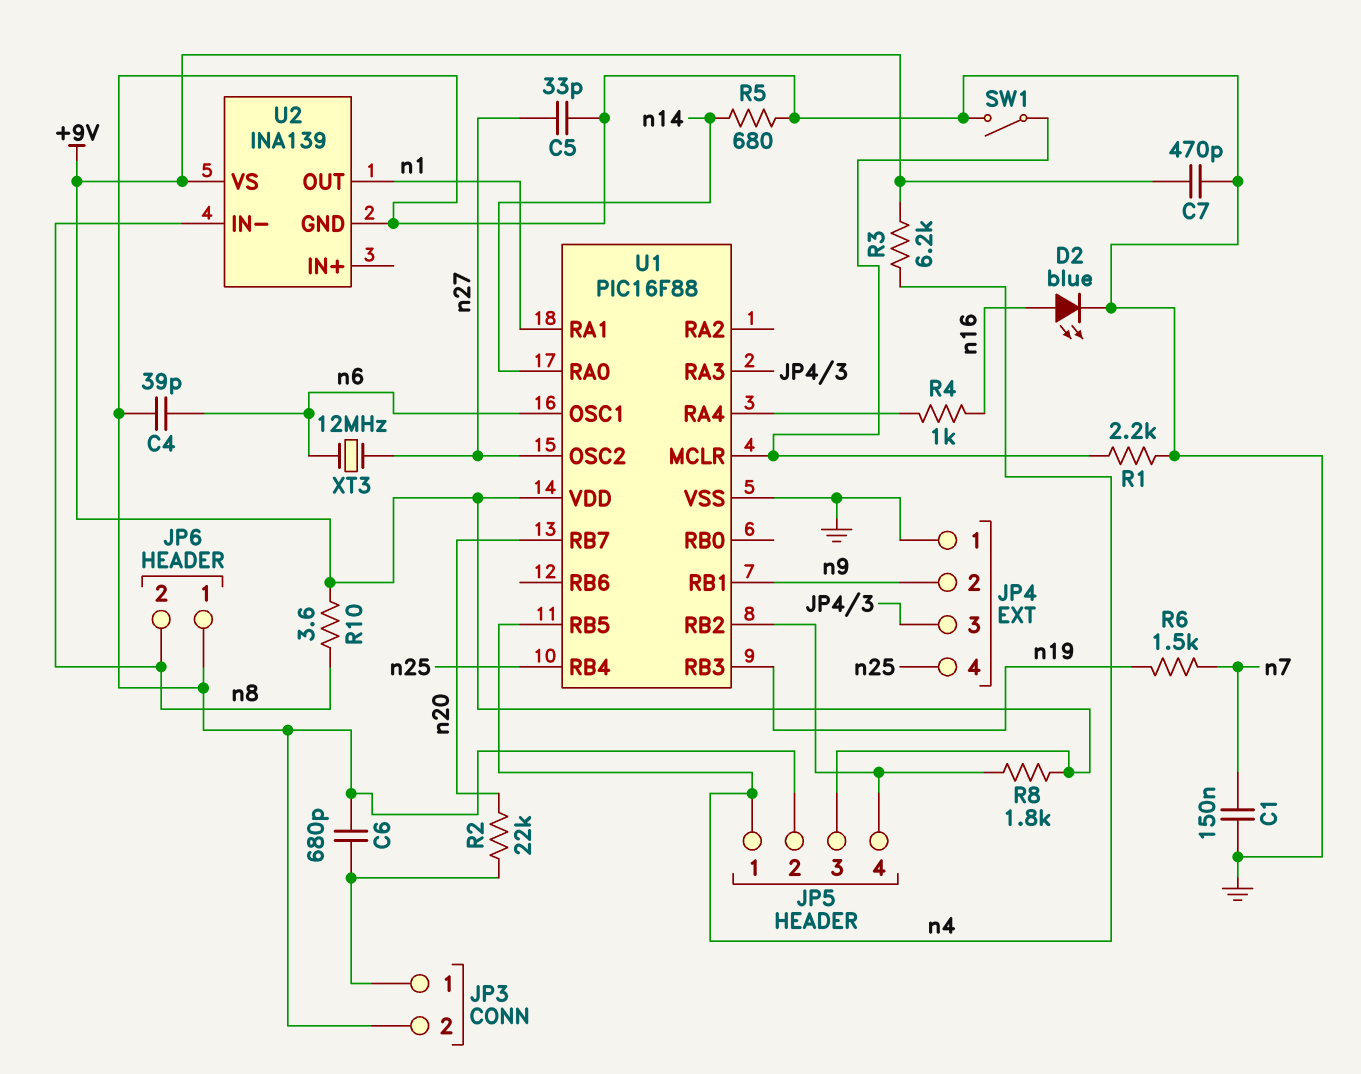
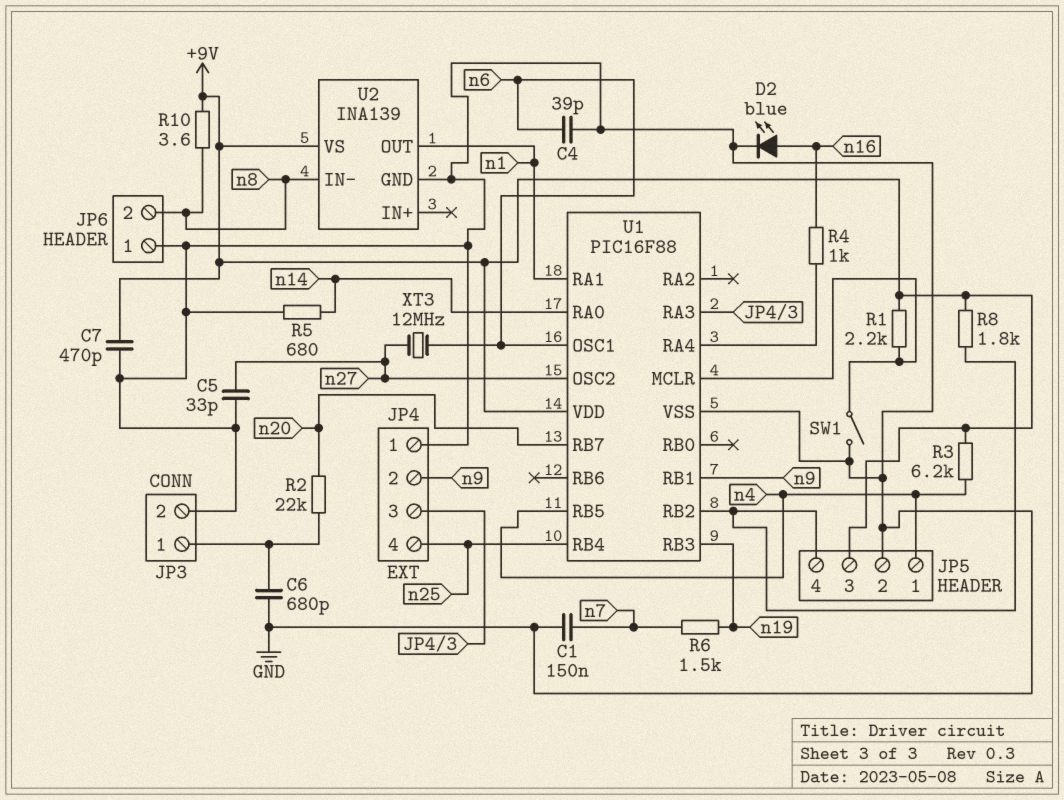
R1: 2.2k (GND, U1/MCLR) -> 2.2k (+9V, U1/MCLR)

